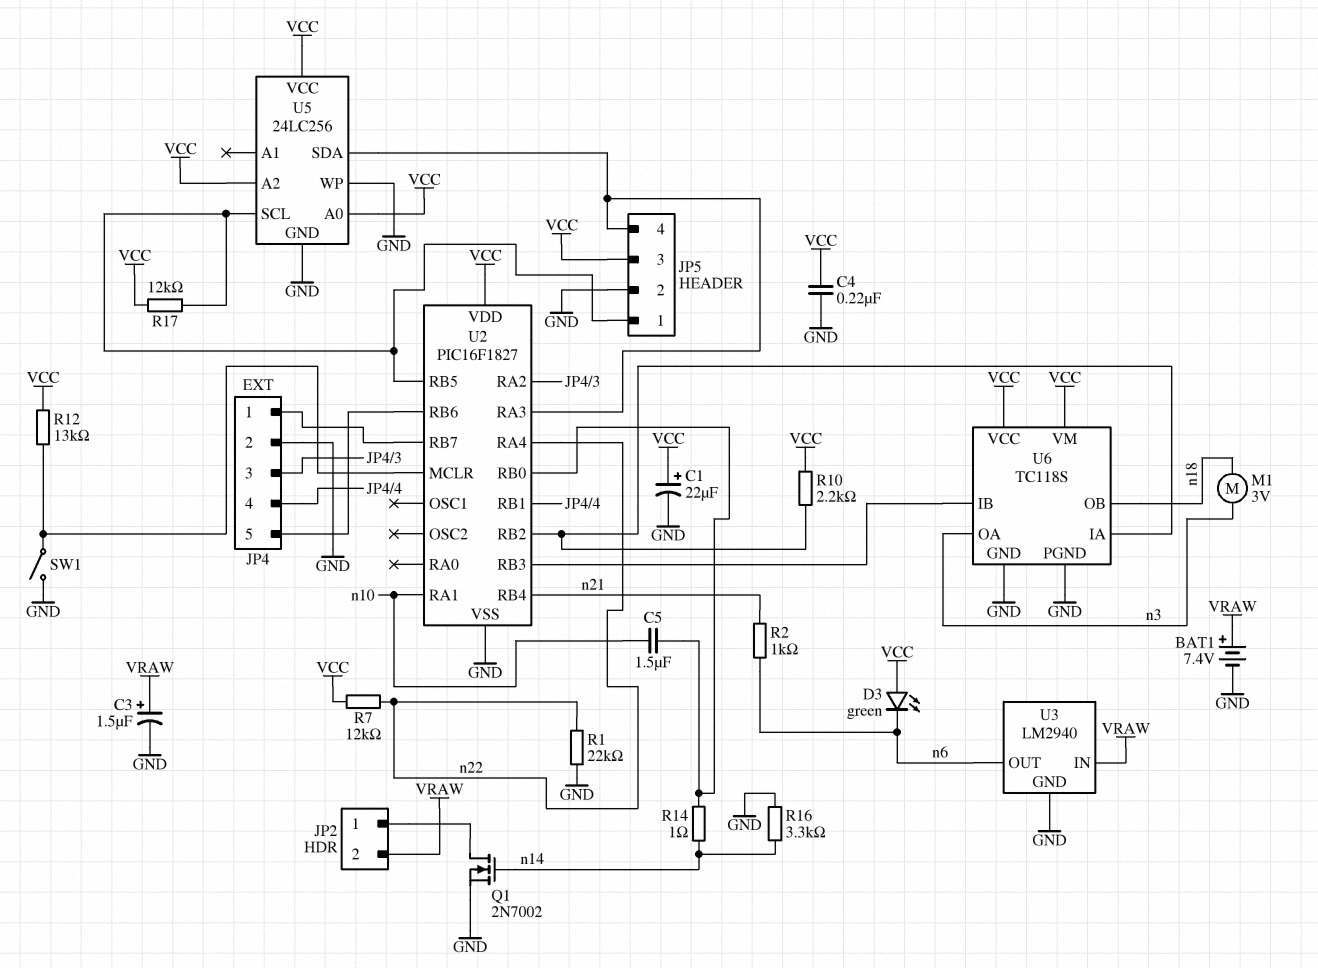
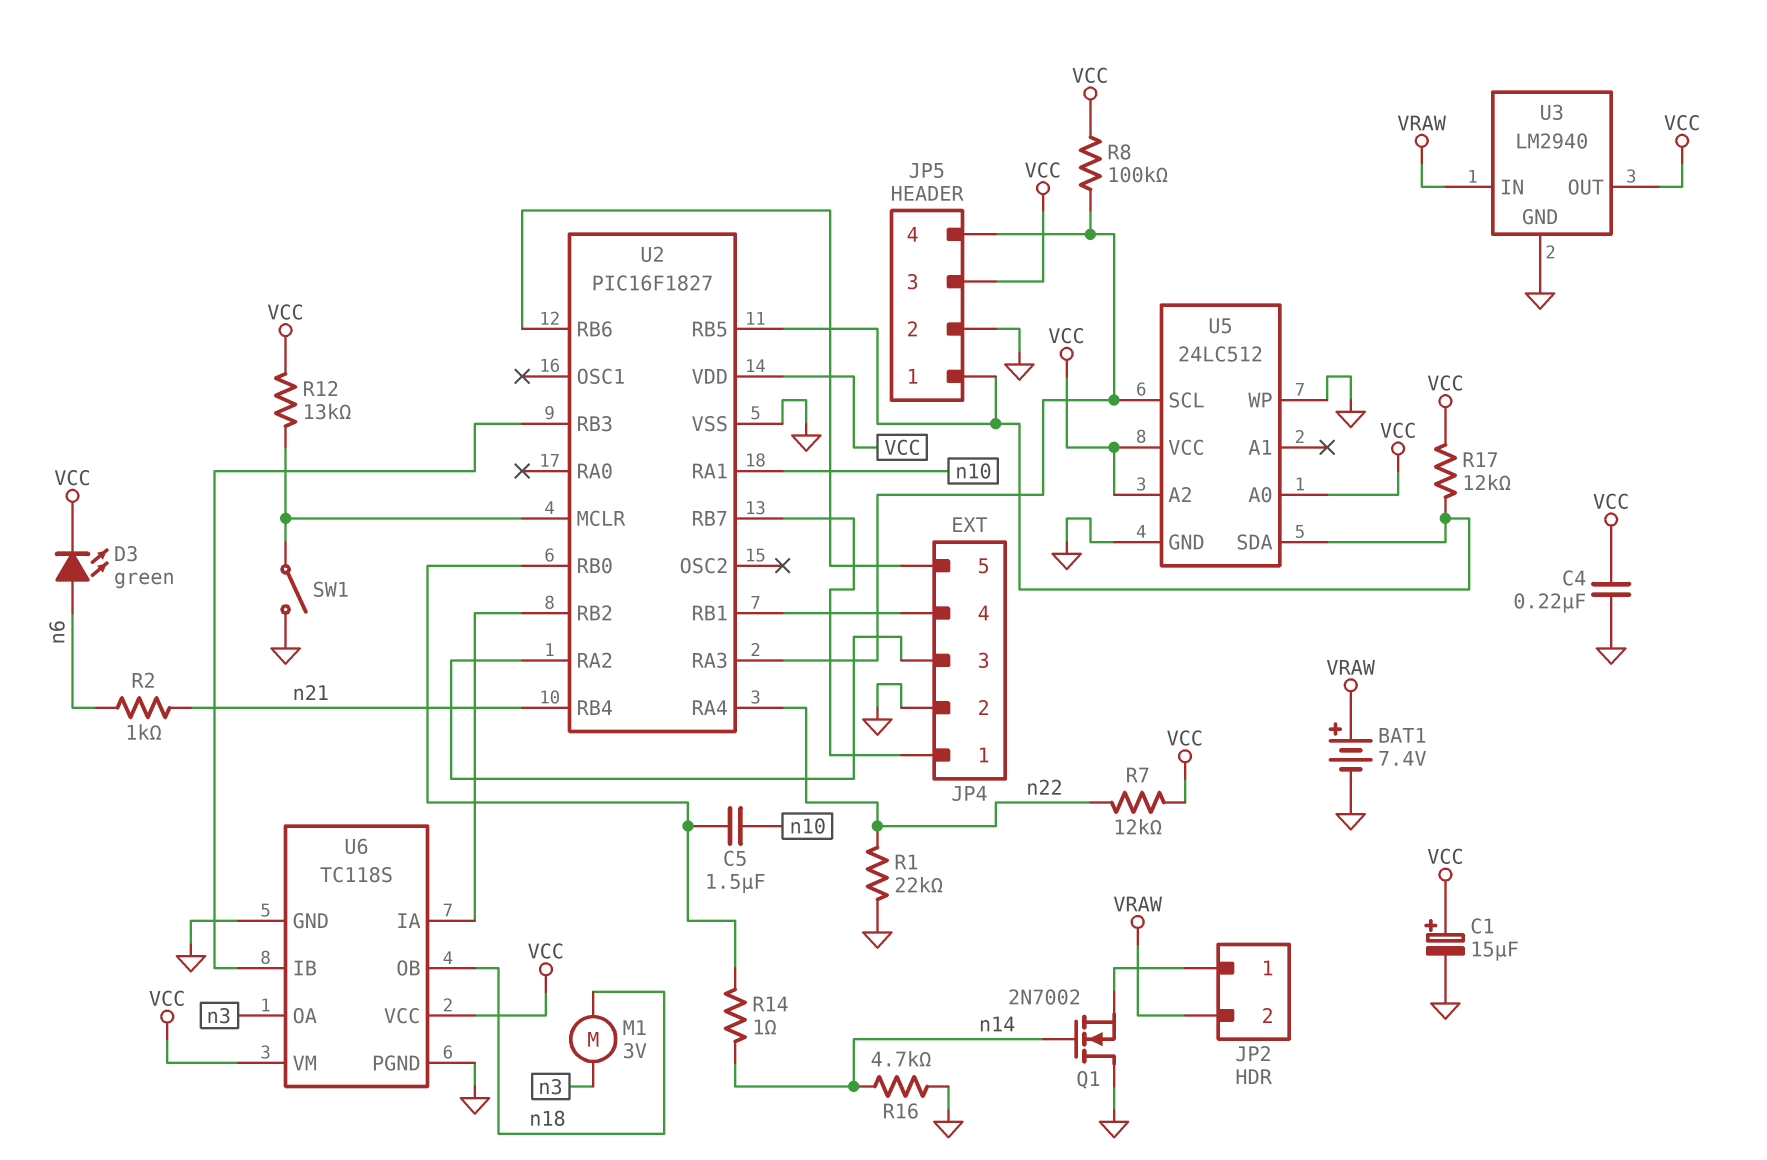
C1: 22uF (plus VCC, minus GND) -> 15uF (plus VCC, minus GND)
C3: 1.5uF (plus VRAW, minus GND) -> none
D3: LED green (A VCC, K n6) -> LED green (A n6, K VCC)
Q1: NMOS 2N7002 (G n14, D JP2/1, S GND) -> NMOS 2N7002 (G n14, D GND, S JP2/1)
R8: none -> 100k (JP5/4, VCC)
R10: 2.2k (U2/RB2, VCC) -> none
R16: 3.3k (GND, n14) -> 4.7k (GND, n14)
U3 pin OUT: n6 -> VCC
U5: 24LC256 -> 24LC512
U5 pin SCL: JP5/1 -> JP5/4
U5 pin SDA: JP5/4 -> JP5/1

